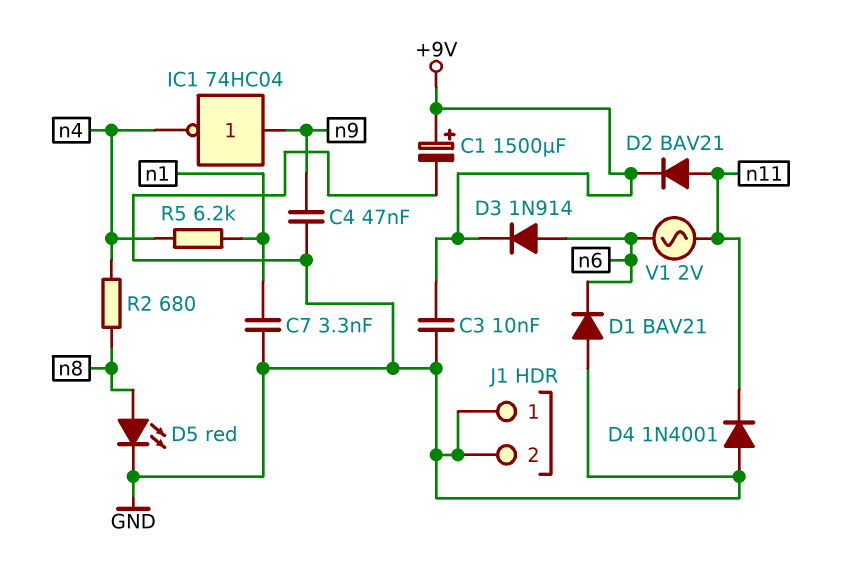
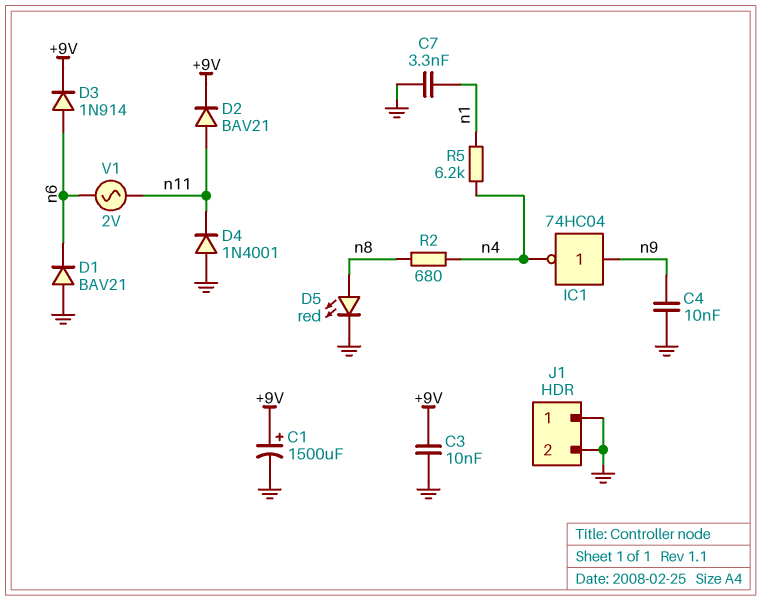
C4: 47nF (GND, n9) -> 10nF (GND, n9)

